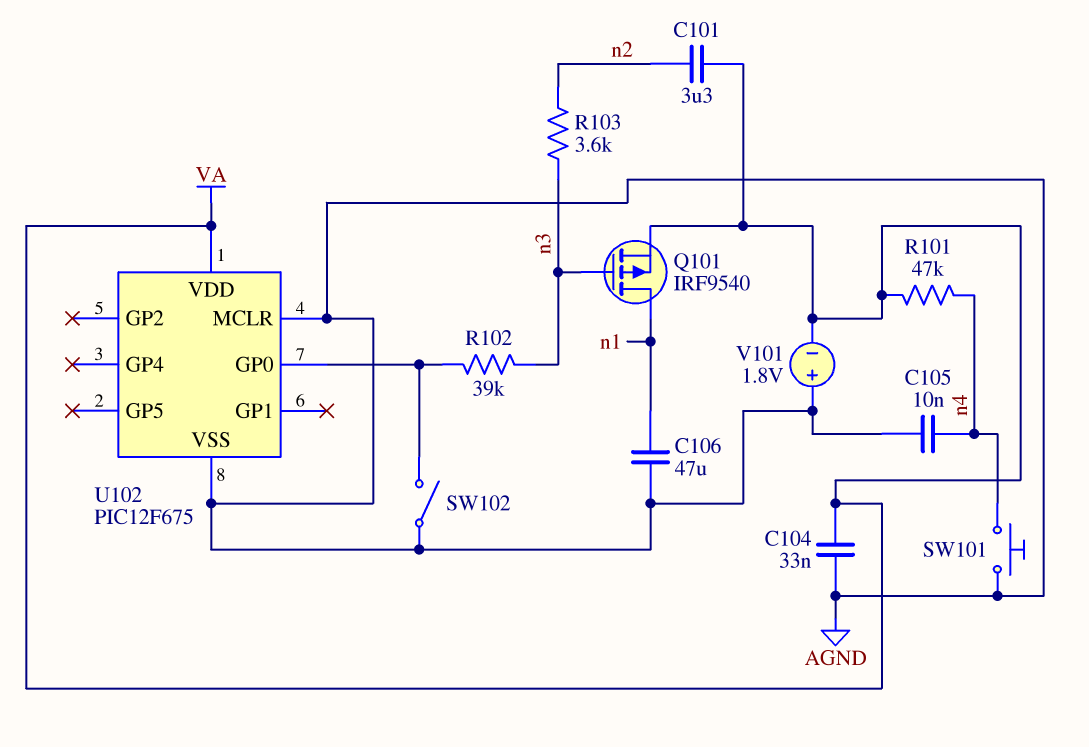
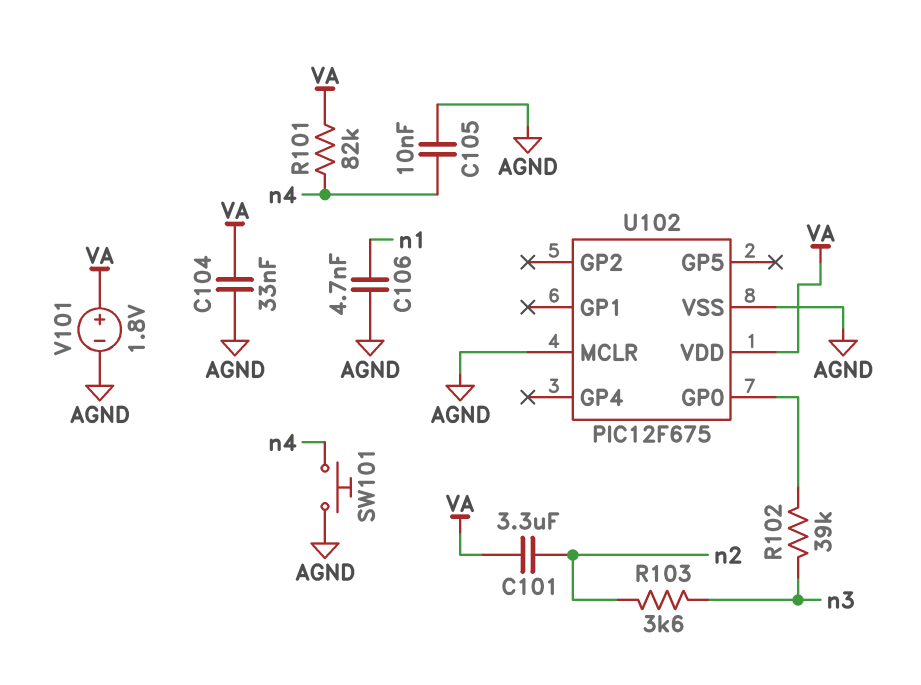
C106: 47uF (AGND, n1) -> 4.7nF (AGND, n1)
Q101: PMOS IRF9540 (G n3, D n1, S VA) -> none
R101: 47k (VA, n4) -> 82k (VA, n4)
SW102: switch (AGND, U102/GP0) -> none
V101: 1.8V (plus AGND, minus VA) -> 1.8V (plus VA, minus AGND)

